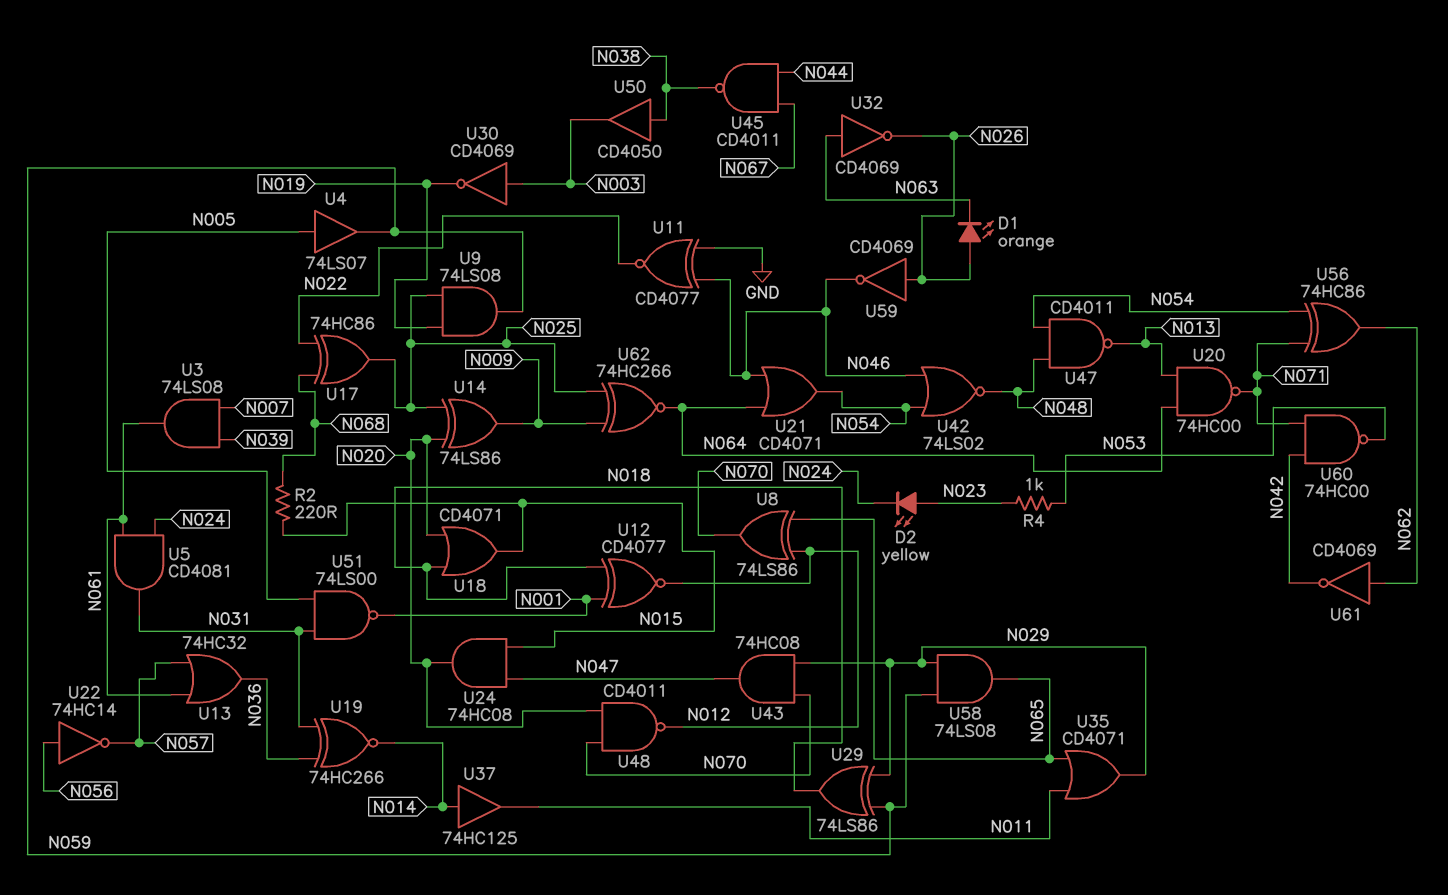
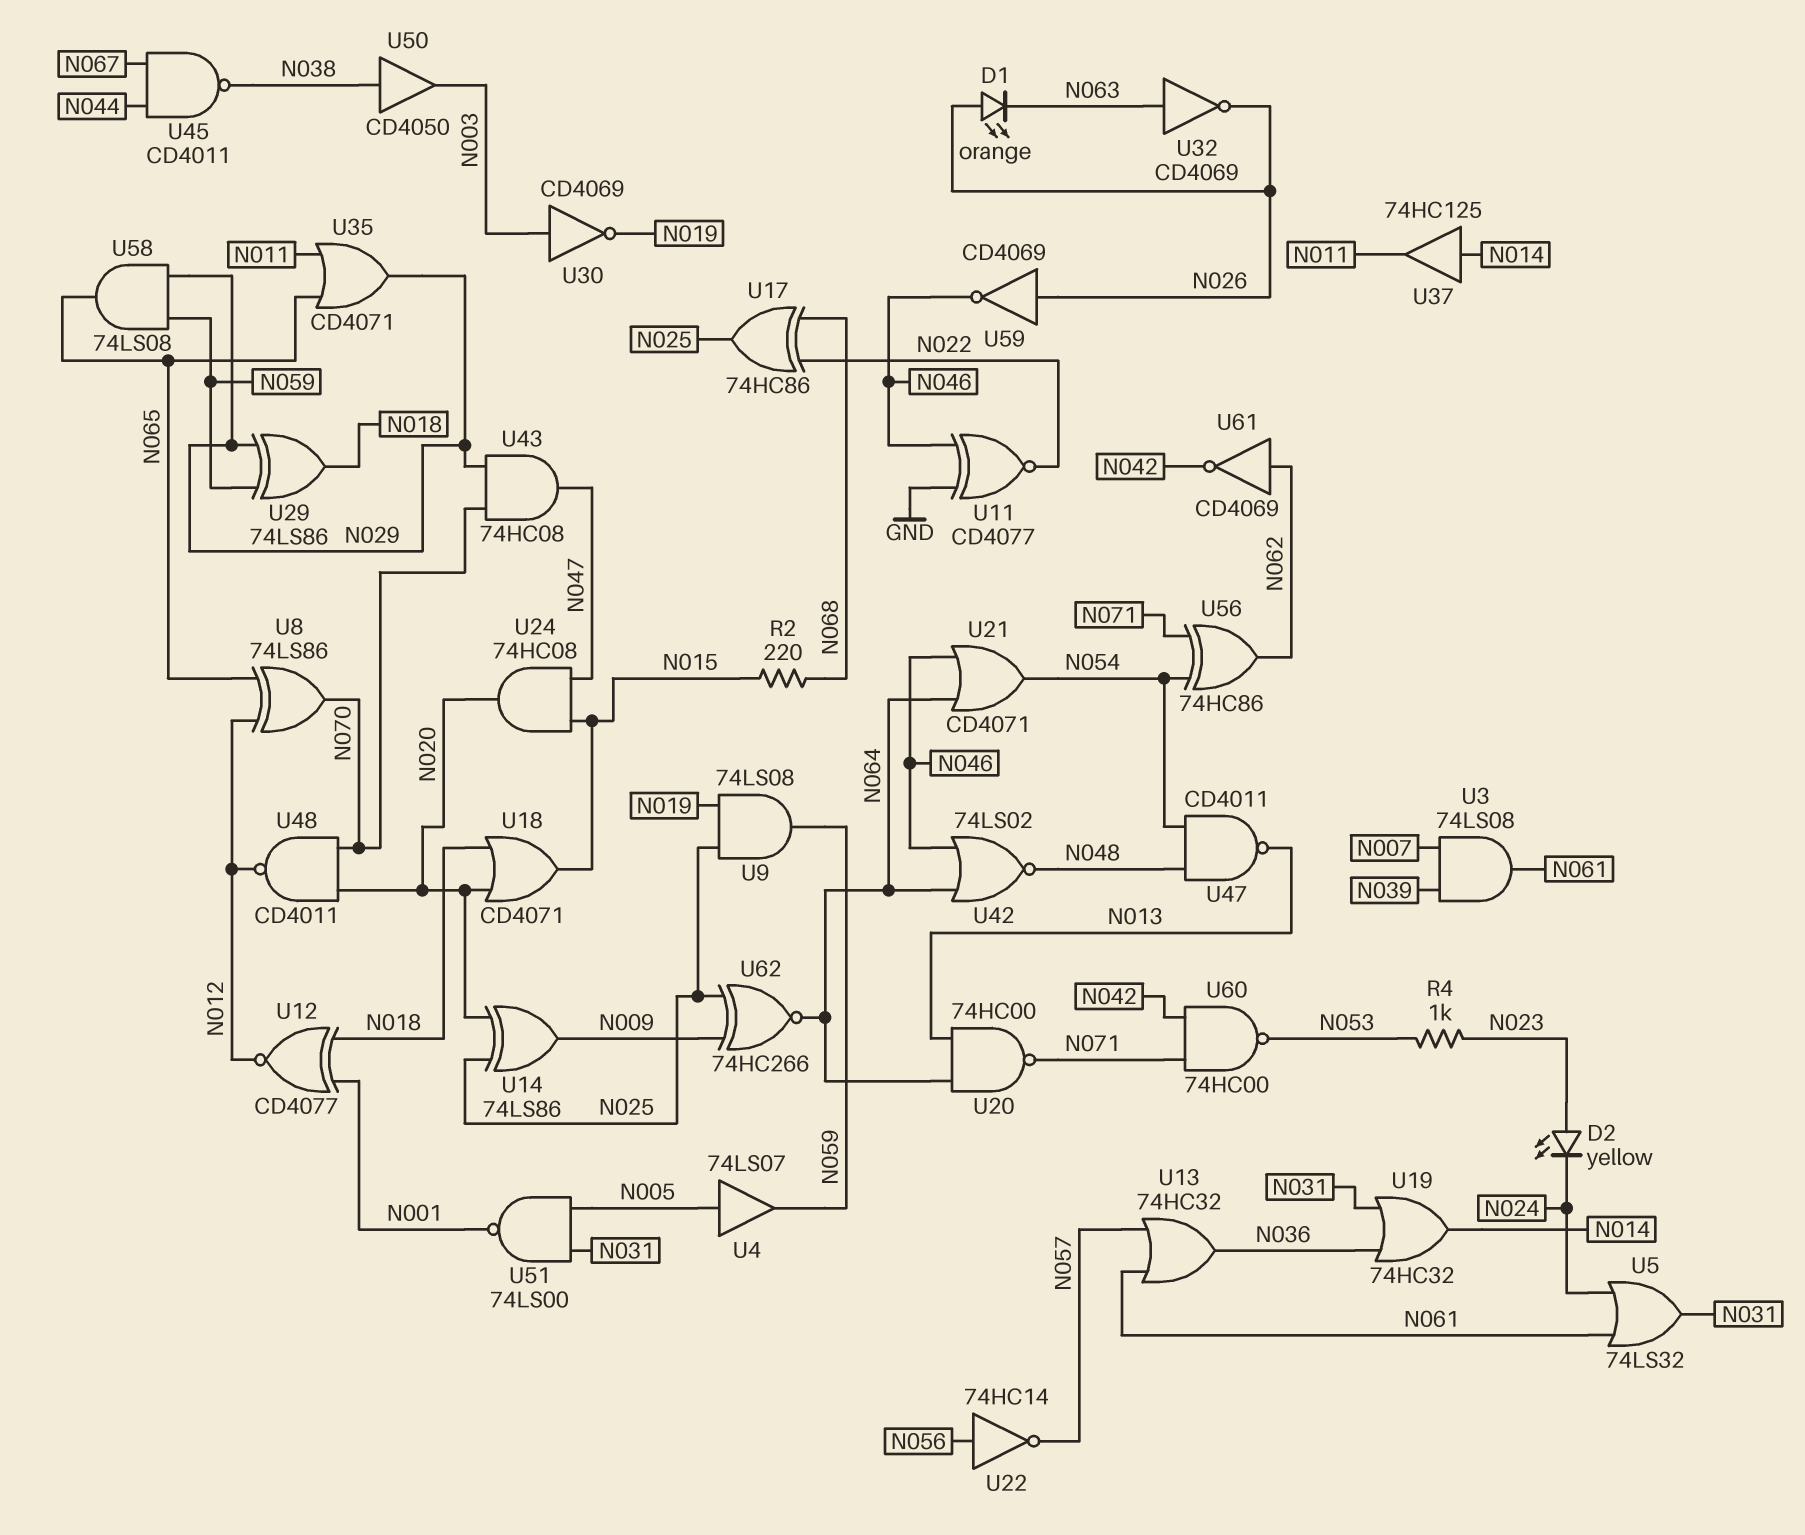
U5: AND CD4081 (in N024, in N061, out N031) -> OR 74LS32 (in N024, in N061, out N031)
U19: XNOR 74HC266 (in N031, in N036, out N014) -> OR 74HC32 (in N031, in N036, out N014)
U42: NOR 74LS02 (in N046, in N054, out N048) -> NOR 74LS02 (in N046, in N064, out N048)

